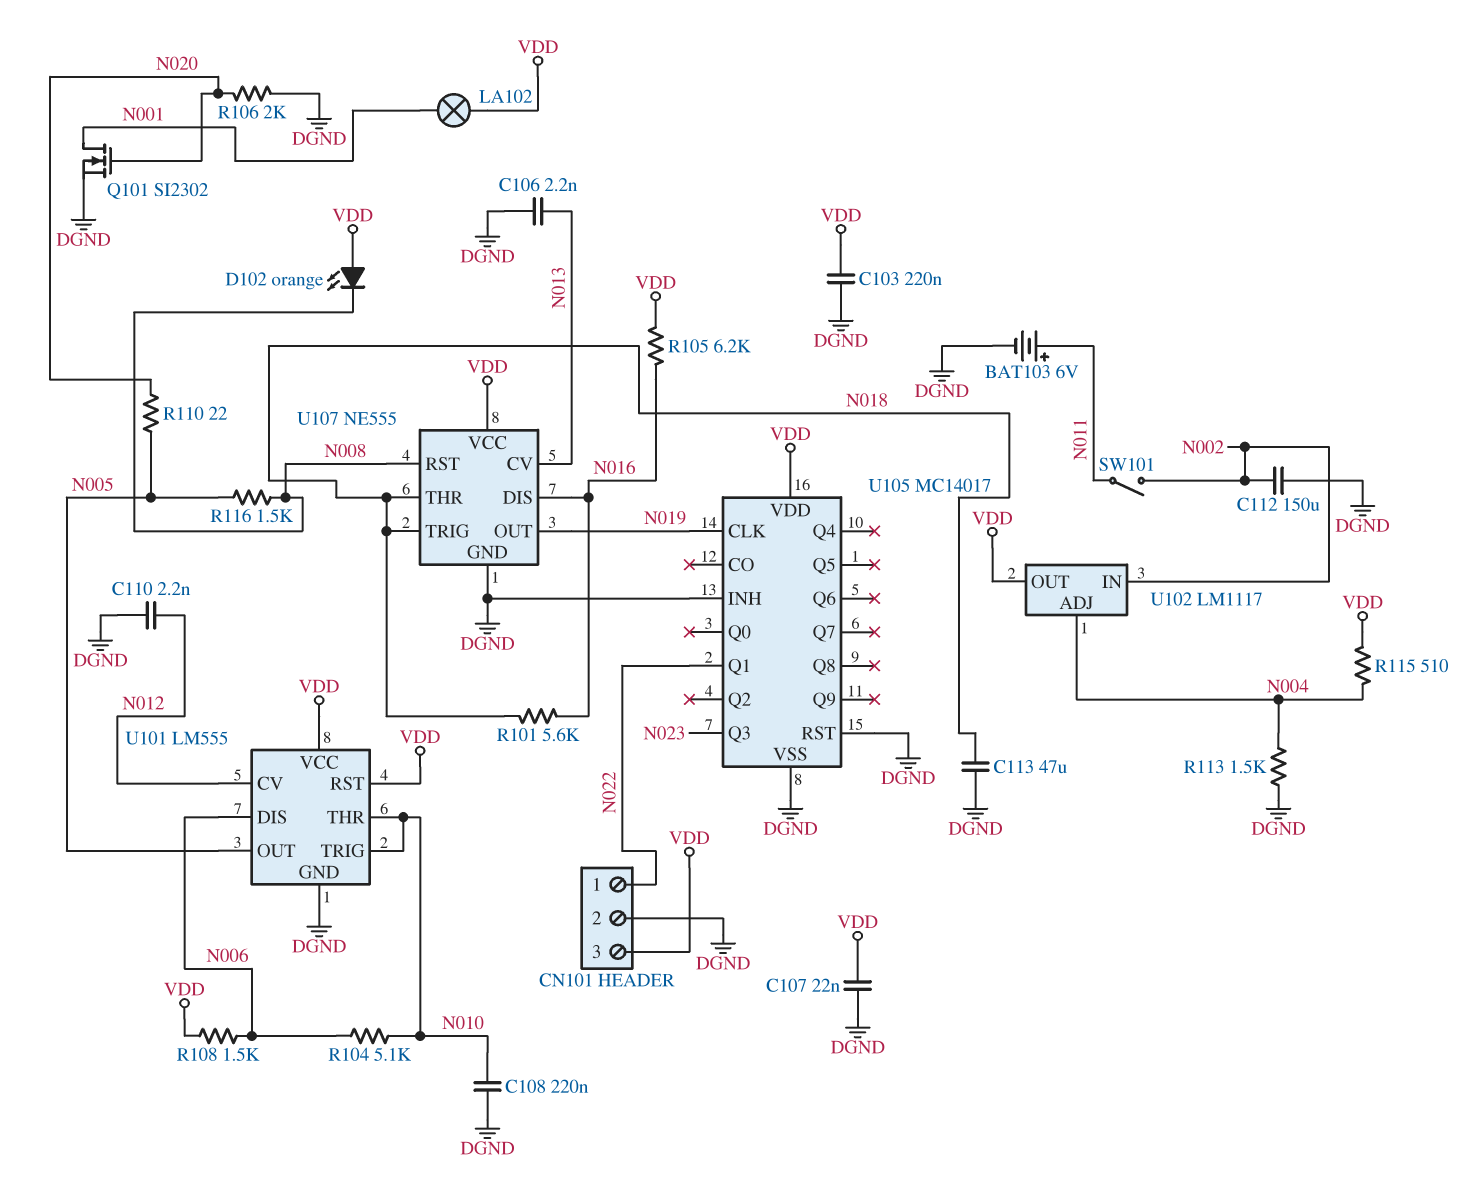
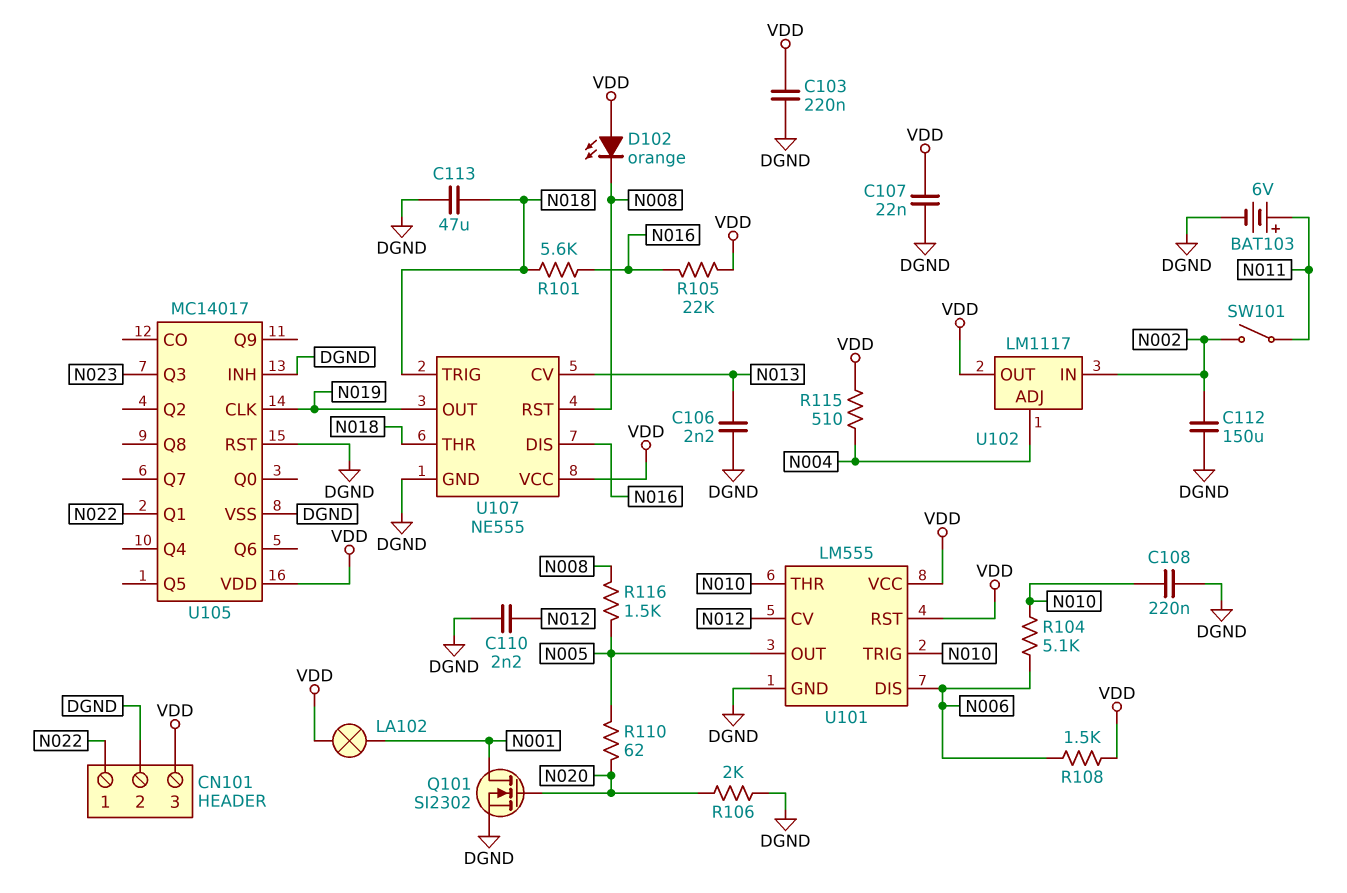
R105: 6.2k (N016, VDD) -> 22k (N016, VDD)
R110: 22 (N005, N020) -> 62 (N005, N020)
R113: 1.5k (DGND, N004) -> none

